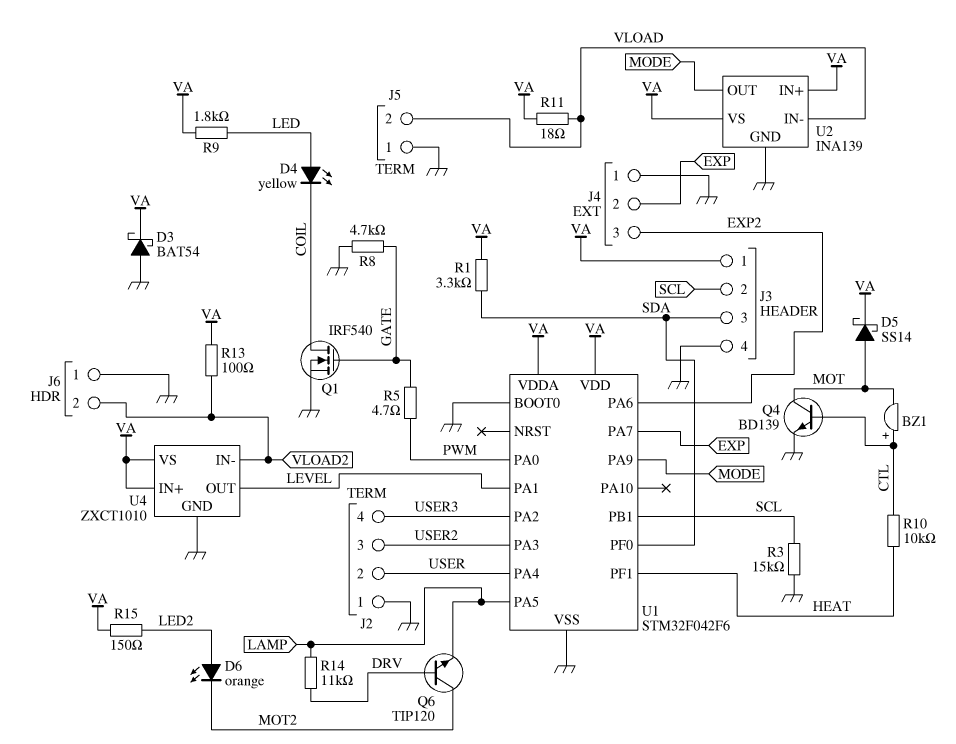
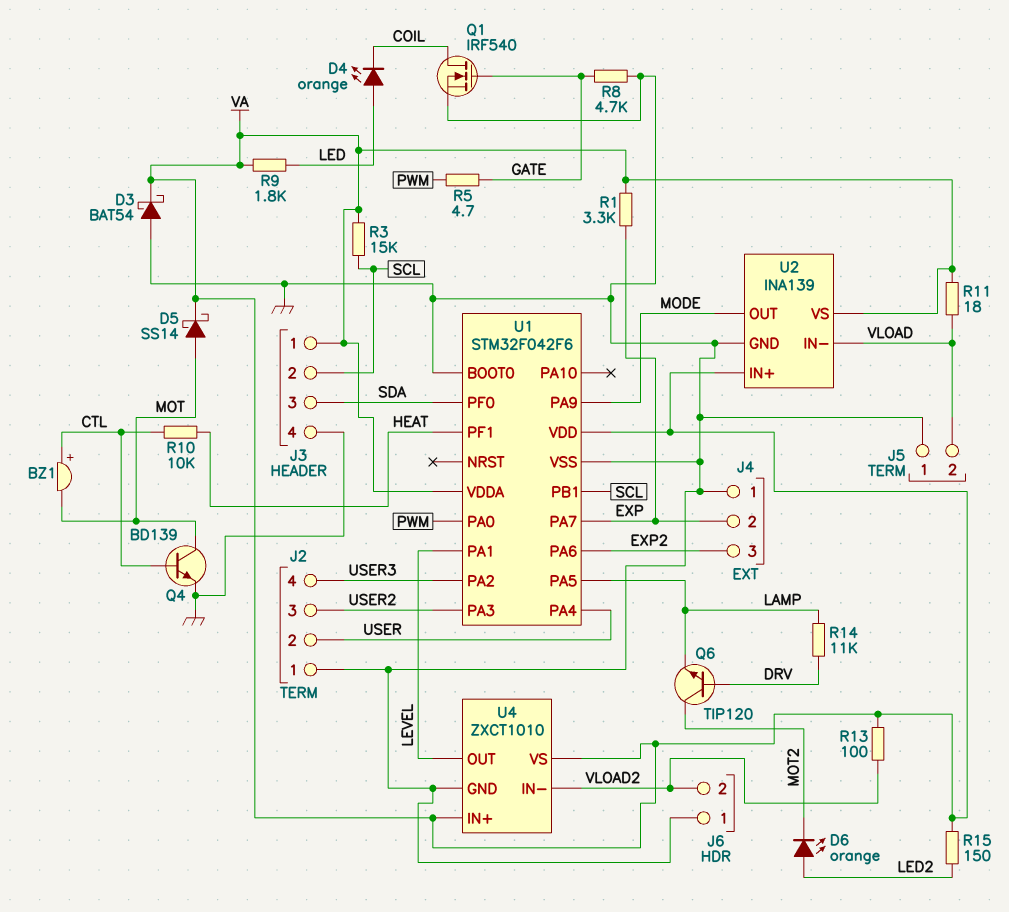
D4: LED yellow (A LED, K COIL) -> LED orange (A LED, K COIL)
R1: 3.3k (SDA, VA) -> 3.3k (EXP, VA)
R3: 15k (GND, SCL) -> 15k (SCL, VA)

